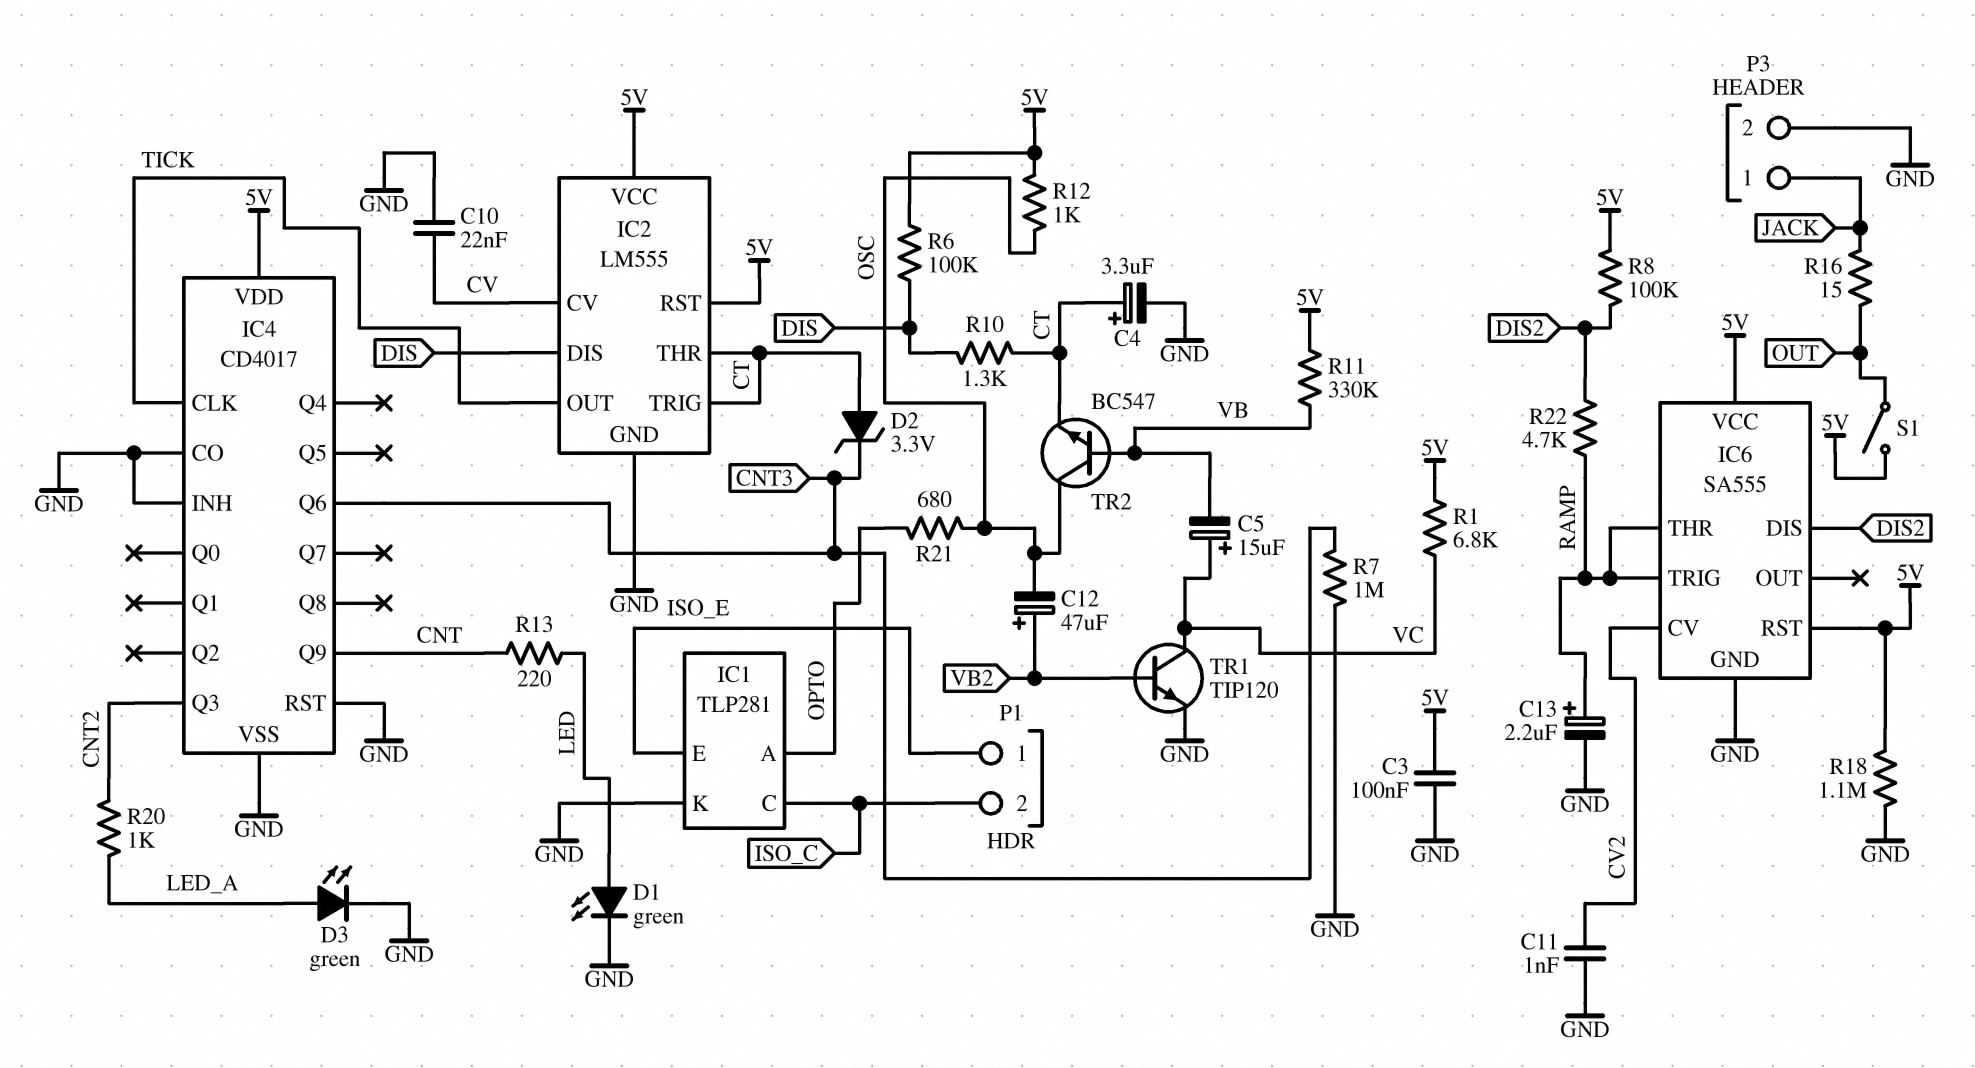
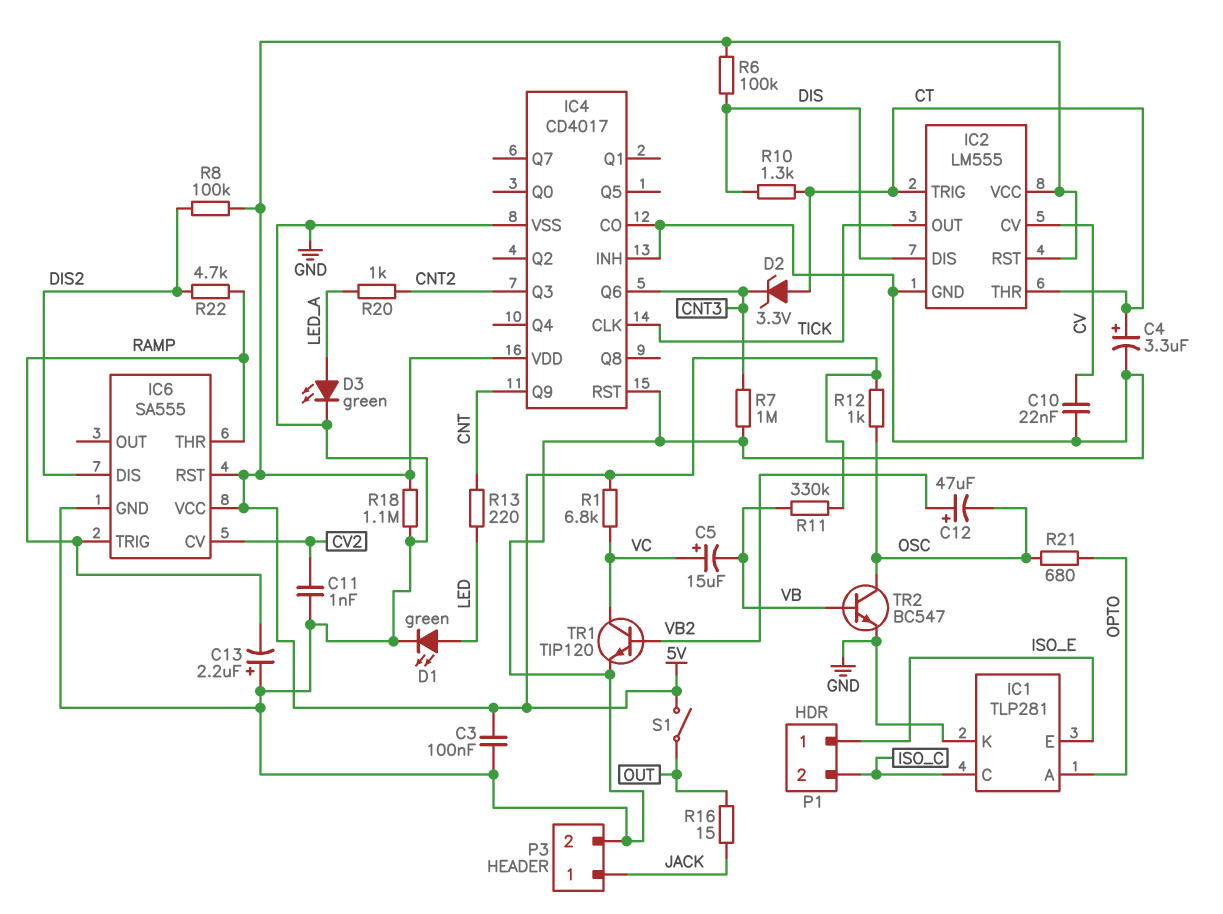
C13: 2.2uF (plus RAMP, minus GND) -> 2.2uF (plus GND, minus RAMP)
TR2: NPN BC547 (B VB, C OSC, E CT) -> NPN BC547 (B VB, C OSC, E GND)

